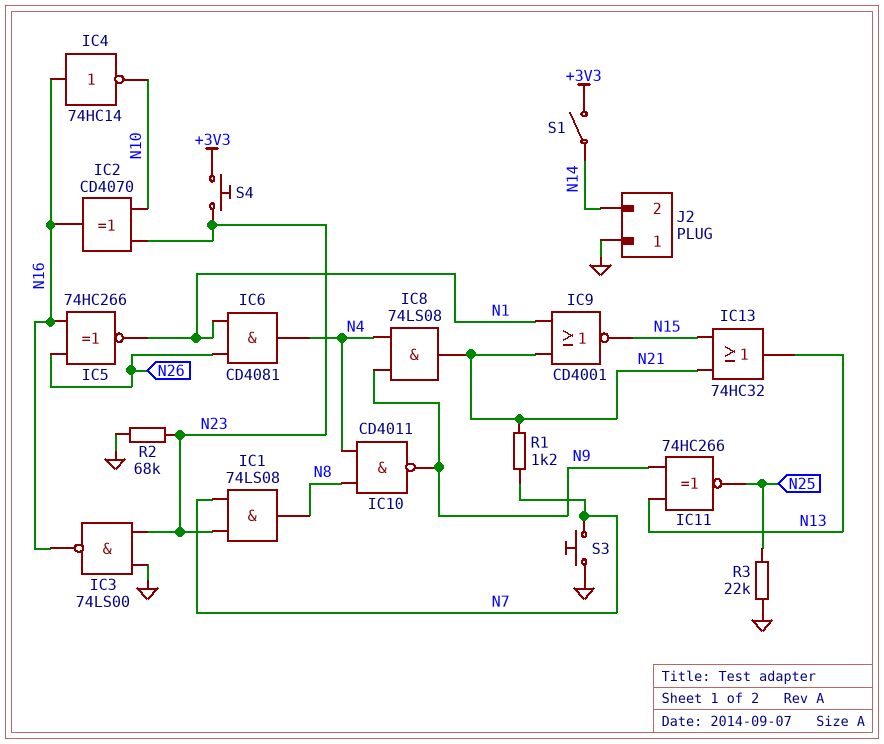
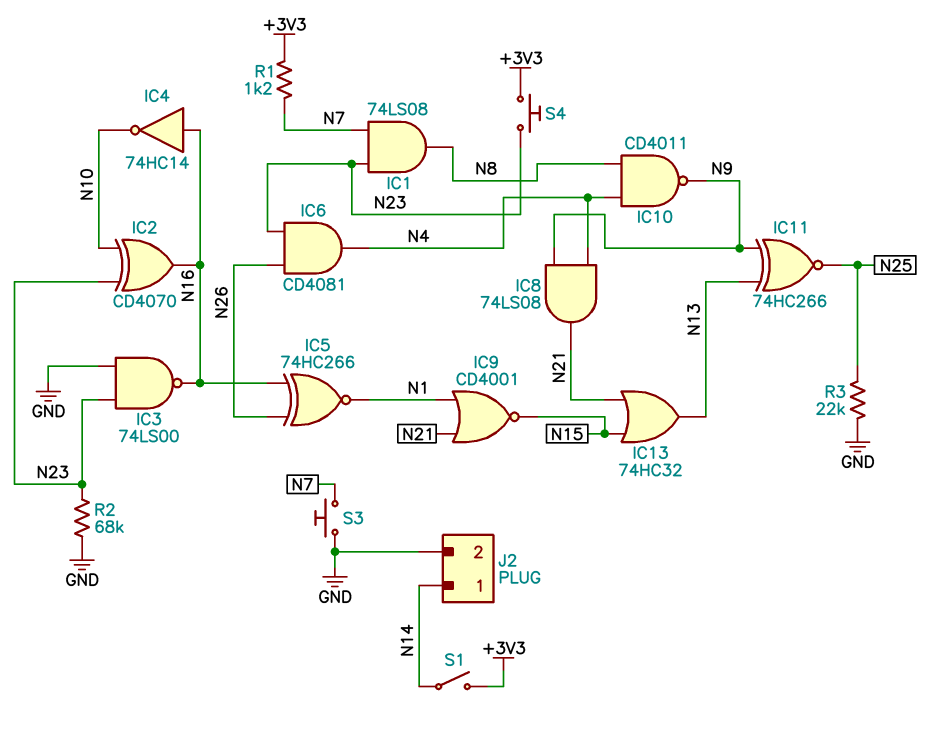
IC6: AND CD4081 (in N1, in N26, out N4) -> AND CD4081 (in N23, in N26, out N4)
J2 pin 1: GND -> N14
J2 pin 2: N14 -> GND
R1: 1.2k (N7, N21) -> 1.2k (+3V3, N7)

